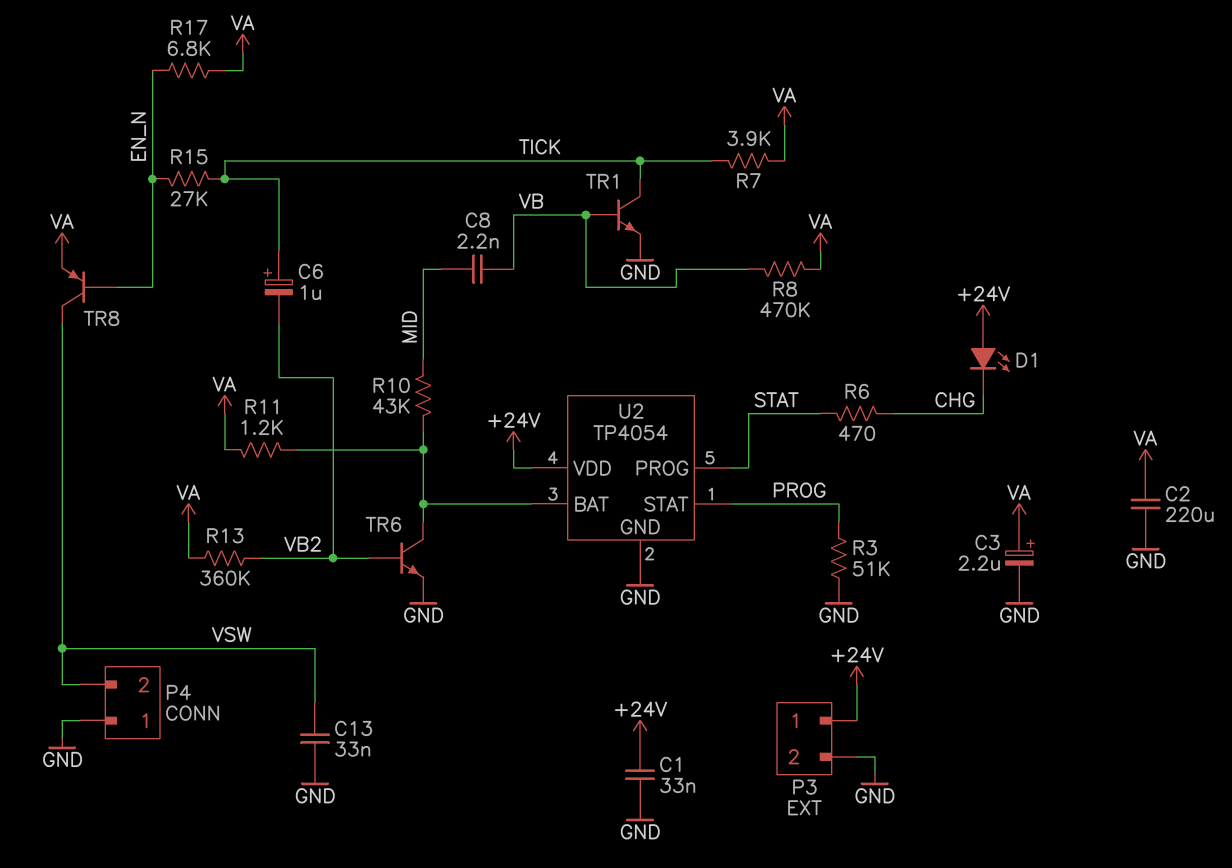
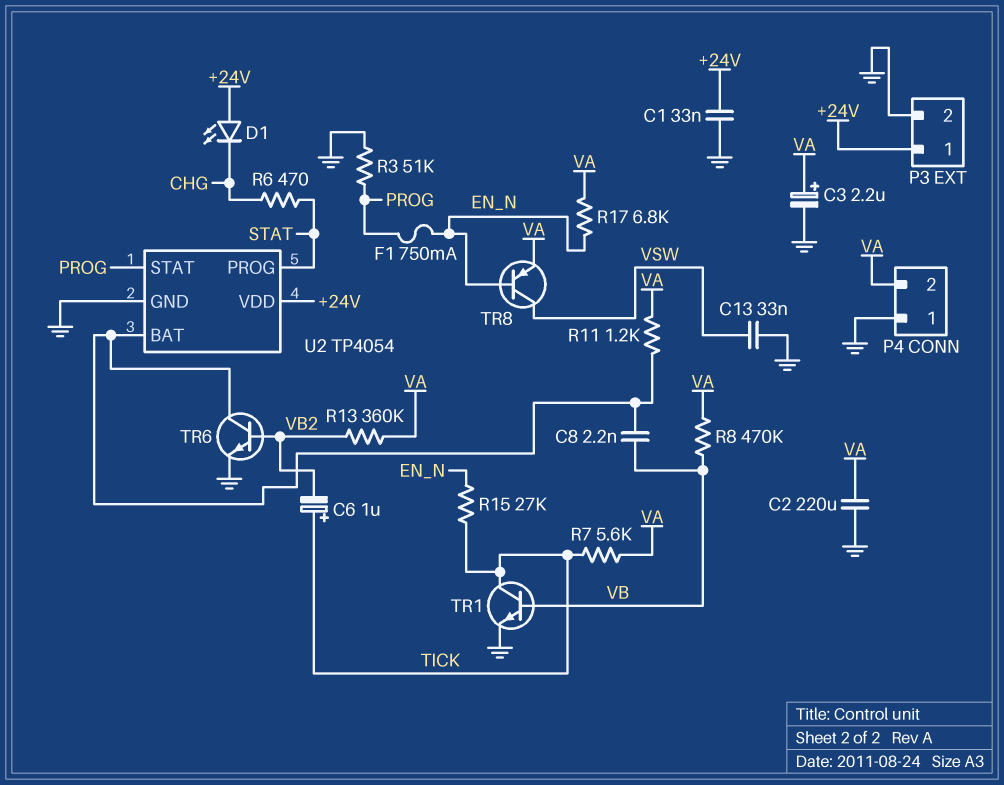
C8: 2.2nF (MID, VB) -> 2.2nF (U2/BAT, VB)
F1: none -> 750mA (EN_N, PROG)
P4 pin 2: VSW -> VA
R7: 3.9k (TICK, VA) -> 5.6k (TICK, VA)
R10: 43k (MID, U2/BAT) -> none

